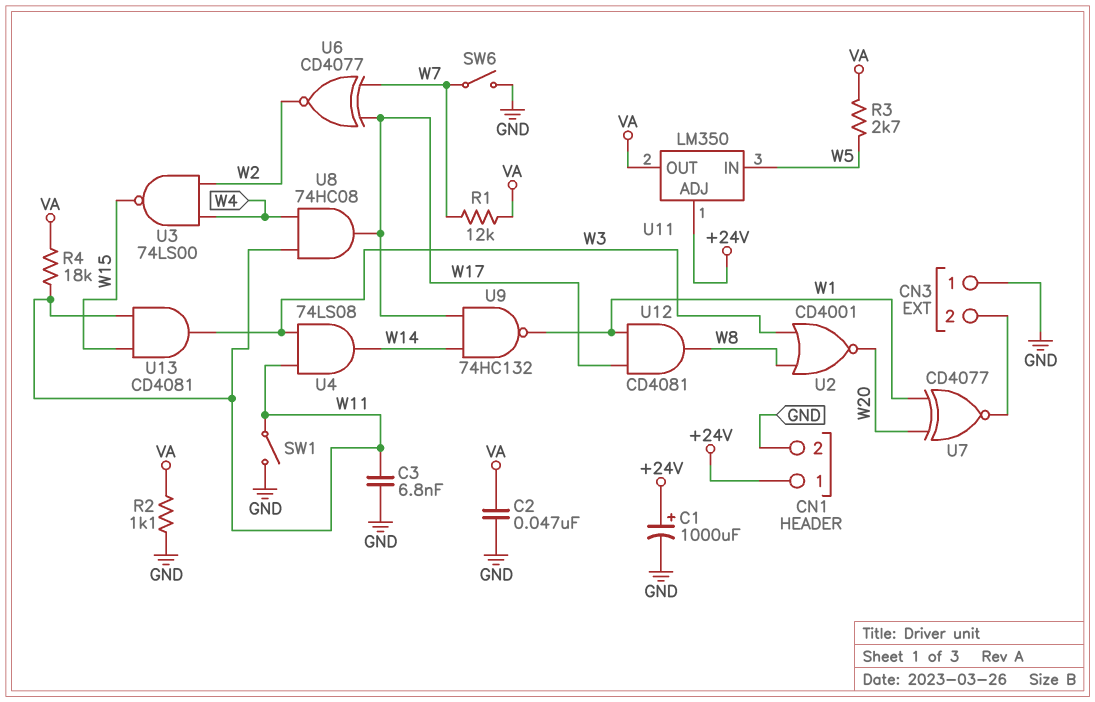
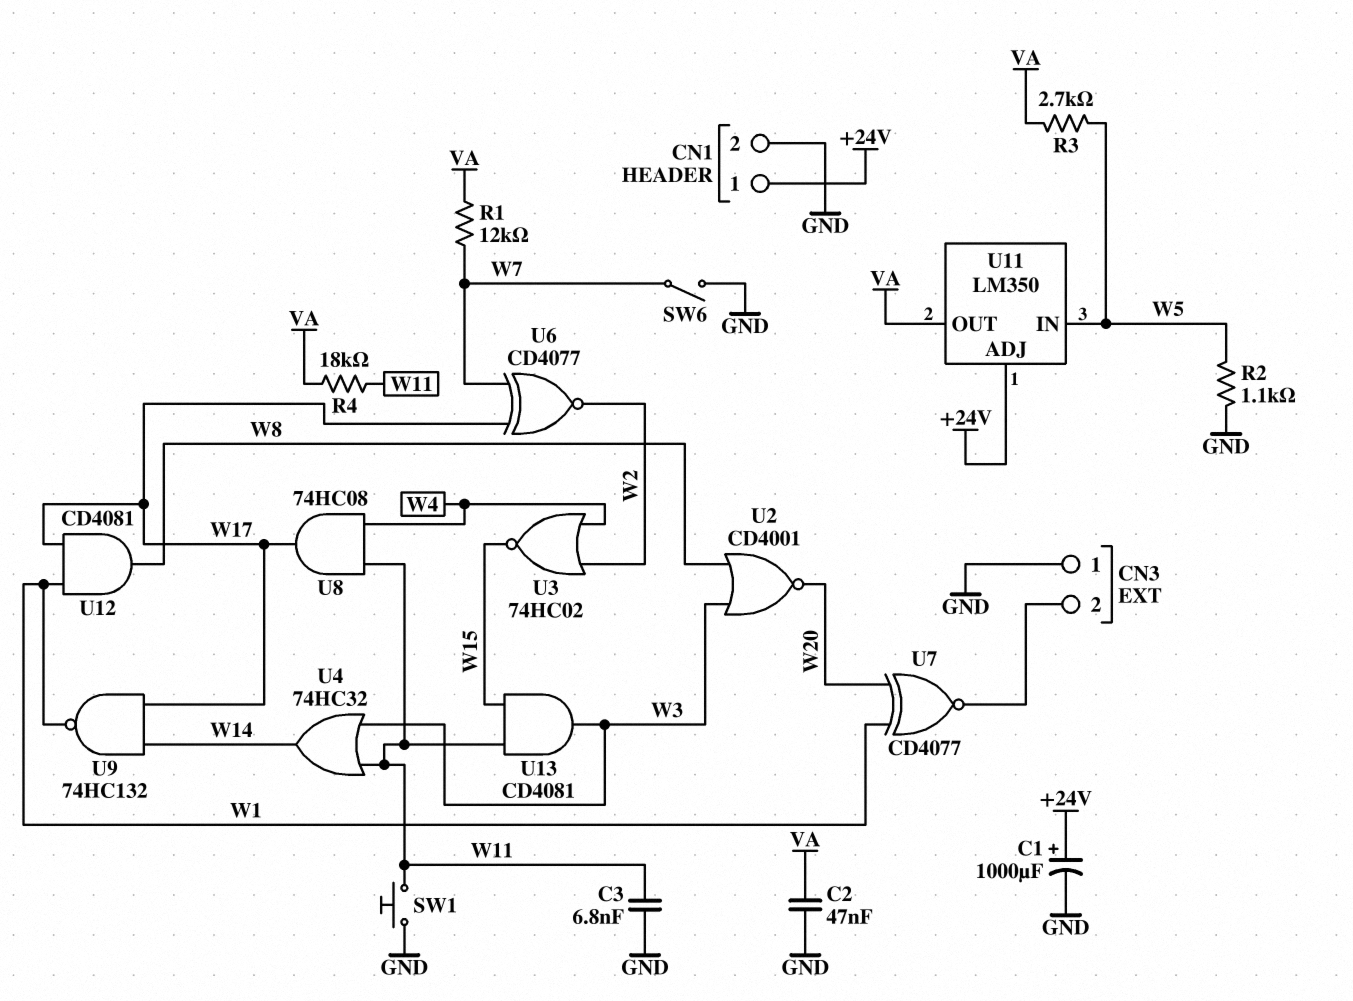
R2: 1.1k (GND, VA) -> 1.1k (GND, W5)
SW1: switch (GND, W11) -> button (GND, W11)
U3: NAND 74LS00 (in W2, in W4, out W15) -> NOR 74HC02 (in W2, in W4, out W15)
U4: AND 74LS08 (in W3, in W11, out W14) -> OR 74HC32 (in W3, in W11, out W14)

